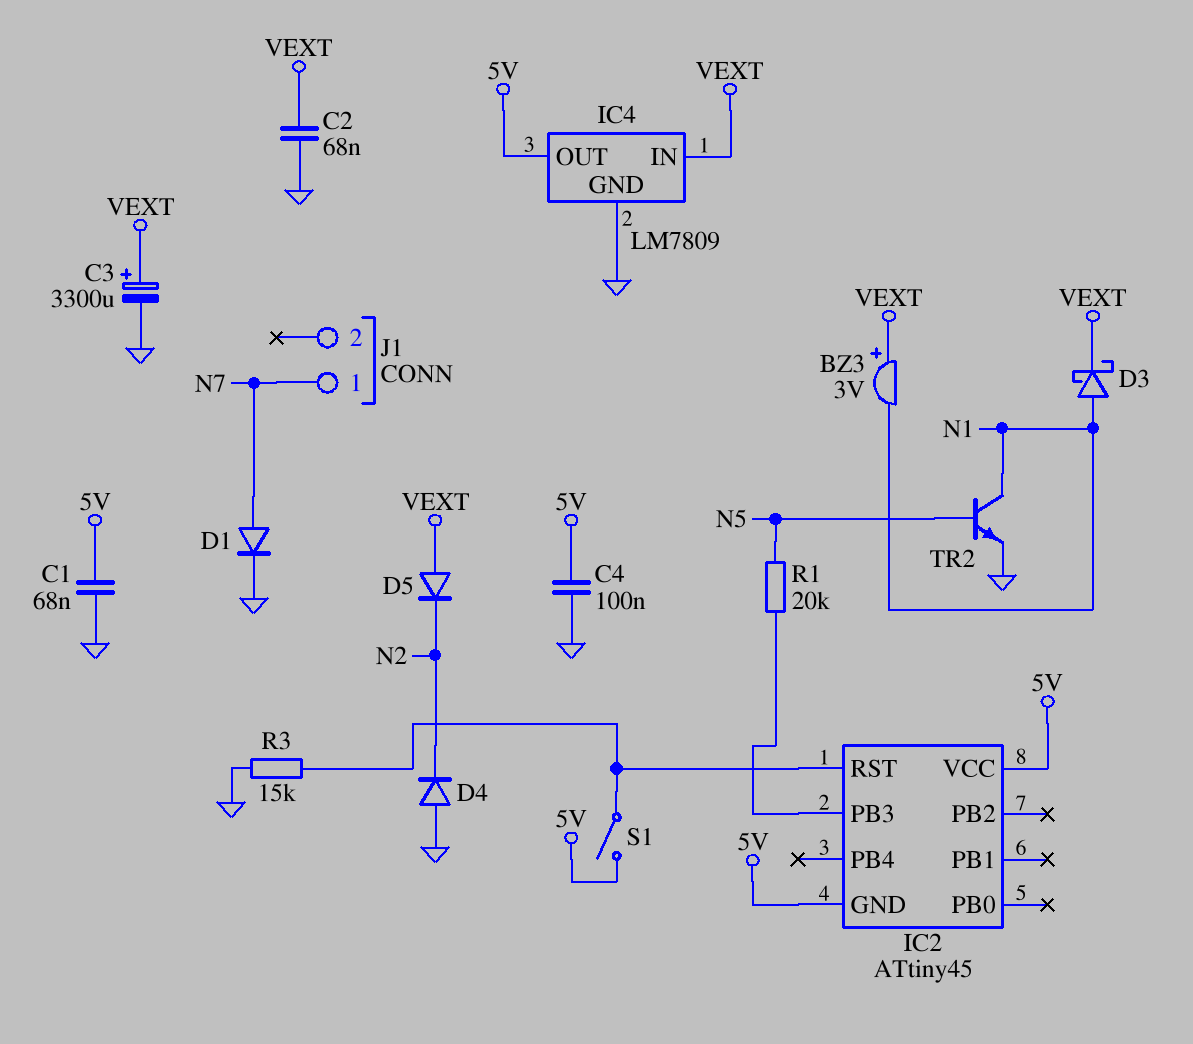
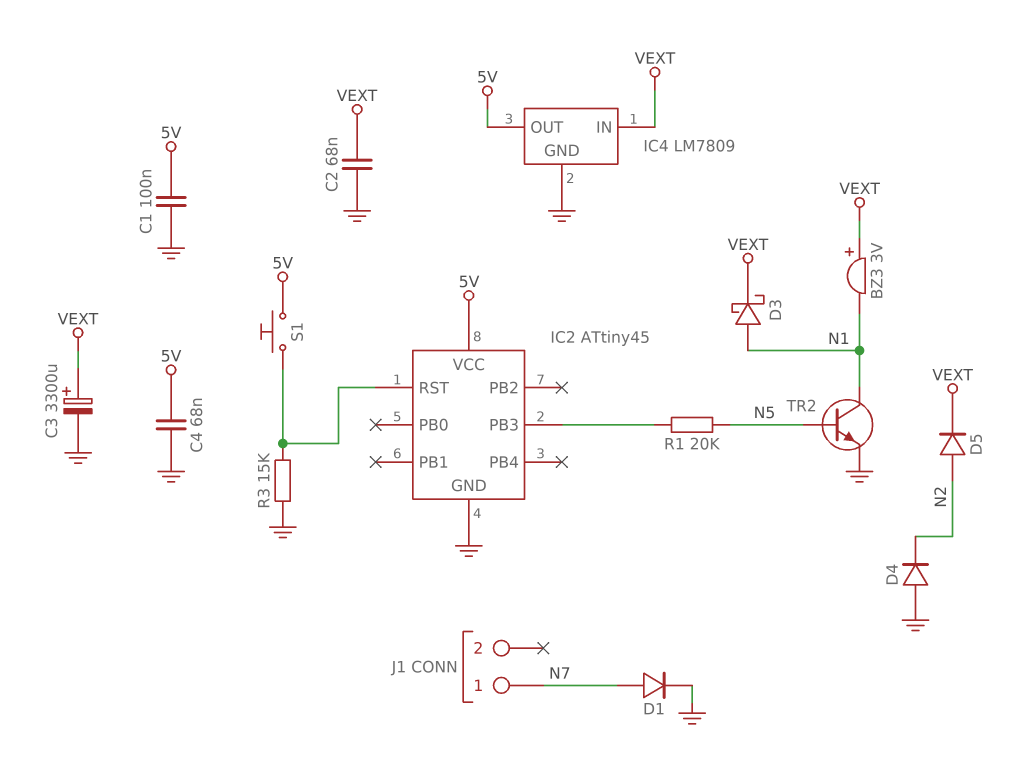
C1: 68nF (5V, GND) -> 100nF (5V, GND)
C4: 100nF (5V, GND) -> 68nF (5V, GND)
D5: diode (A VEXT, K N2) -> diode (A N2, K VEXT)
IC2 pin GND: 5V -> GND
S1: switch (5V, IC2/RST) -> button (5V, IC2/RST)

